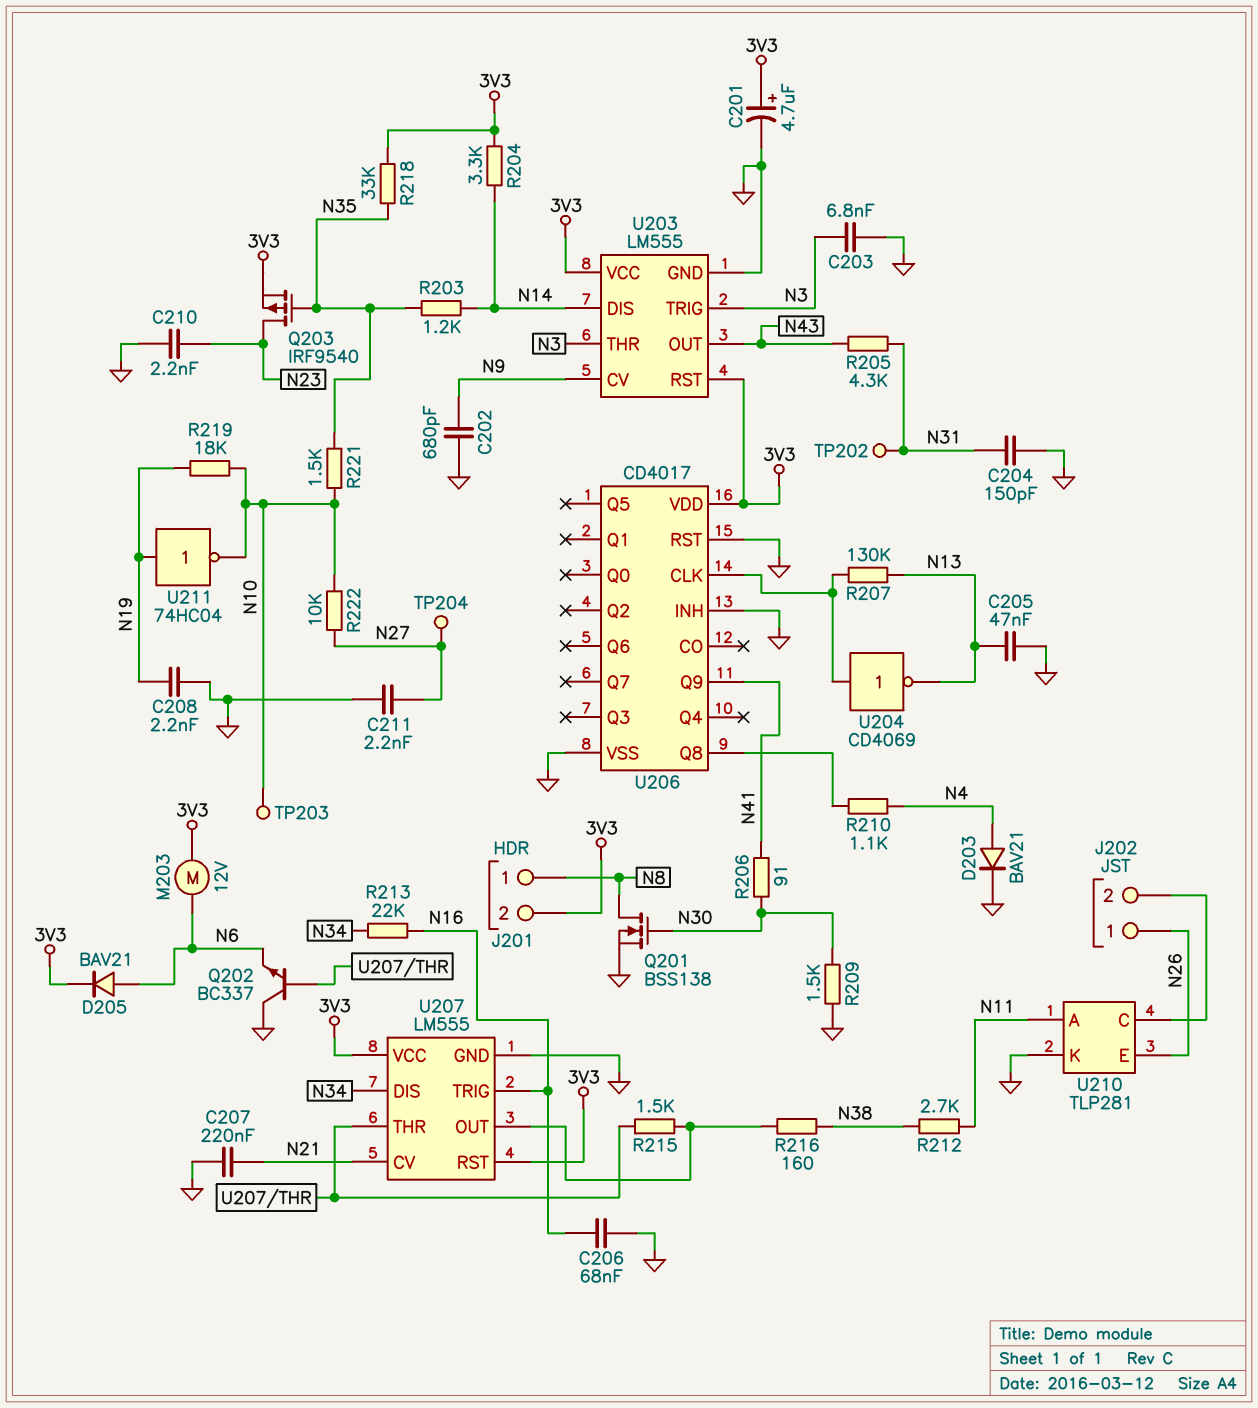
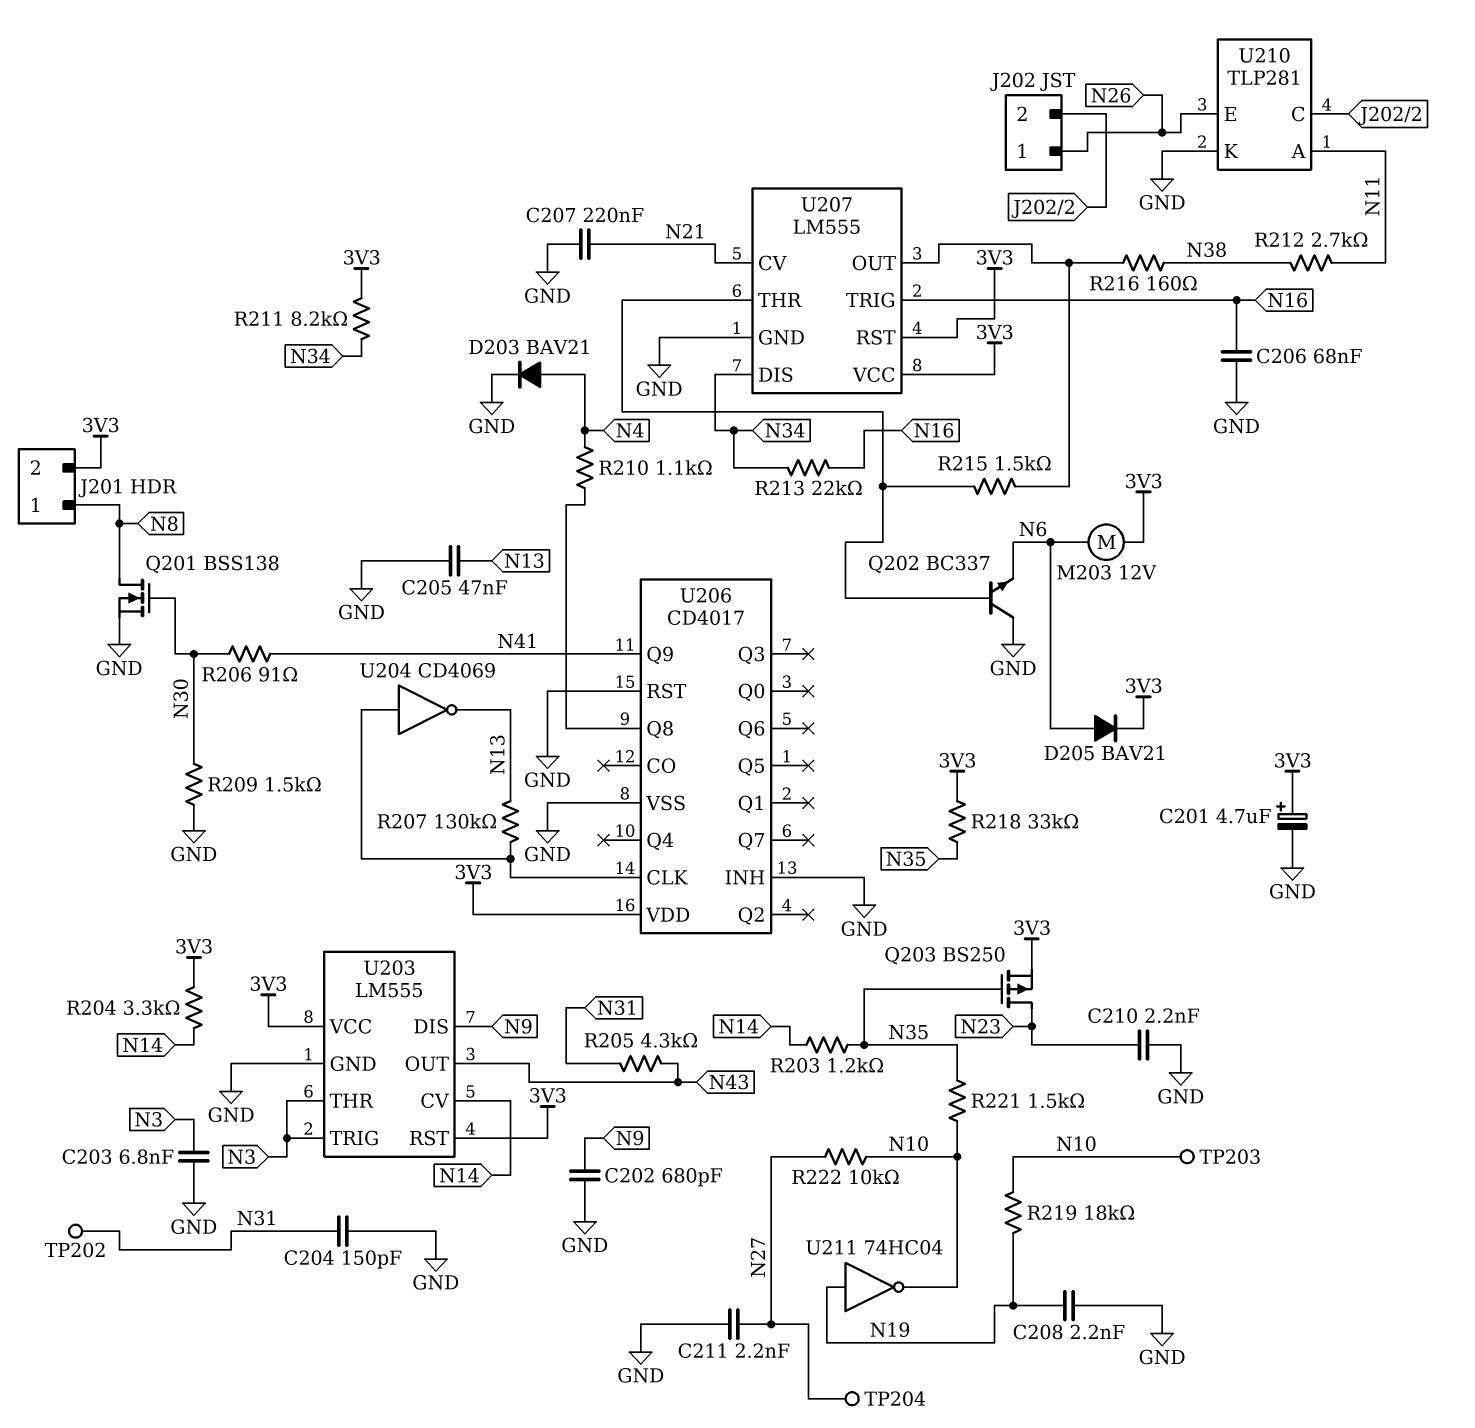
Q203: PMOS IRF9540 (G N35, D N23, S 3V3) -> PMOS BS250 (G N35, D N23, S 3V3)
R211: none -> 8.2k (3V3, N34)
U203 pin CV: N9 -> N14
U203 pin DIS: N14 -> N9

